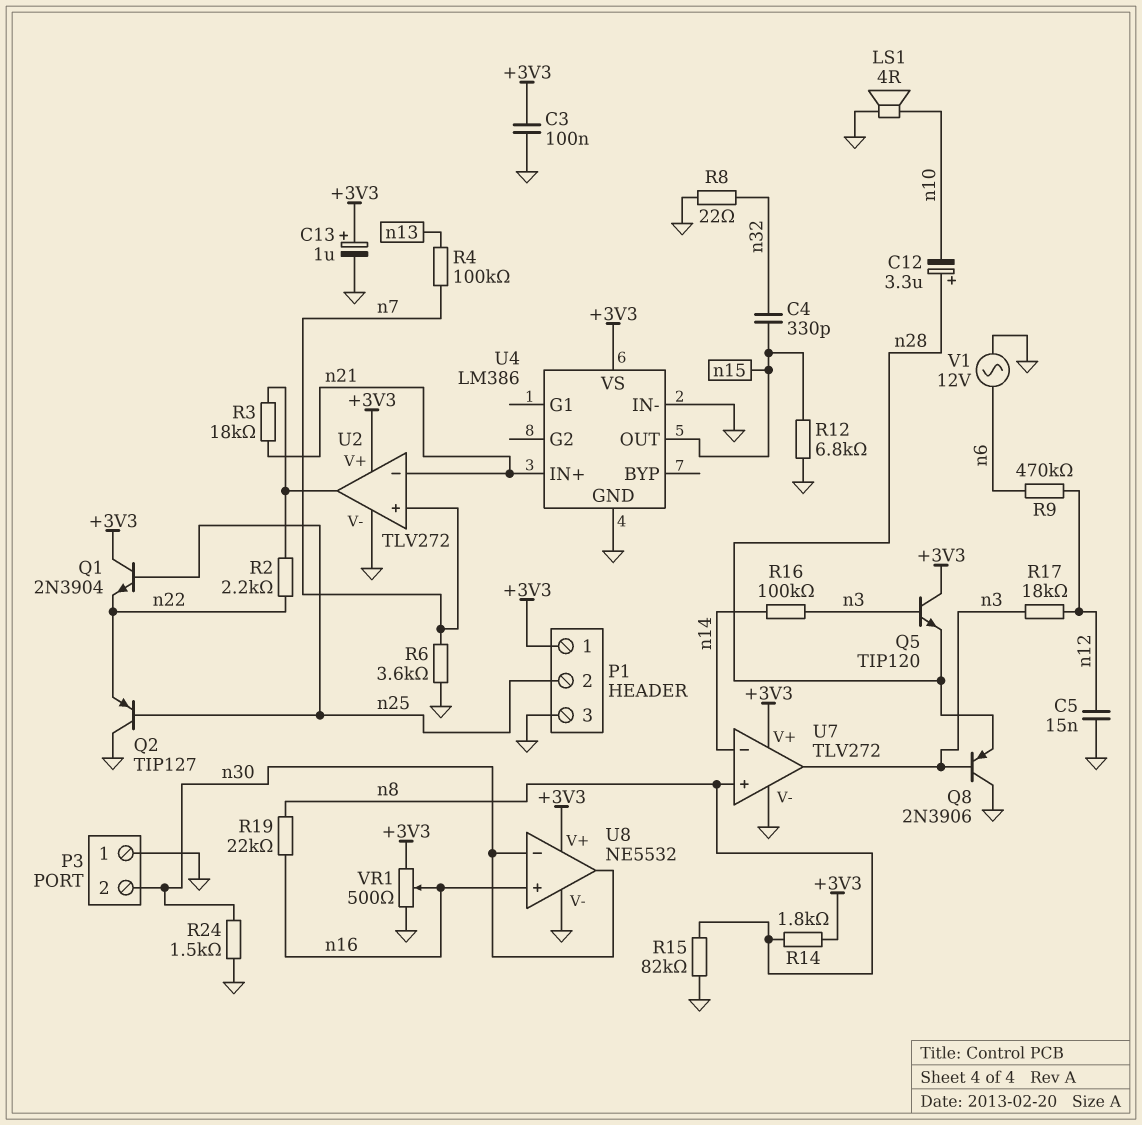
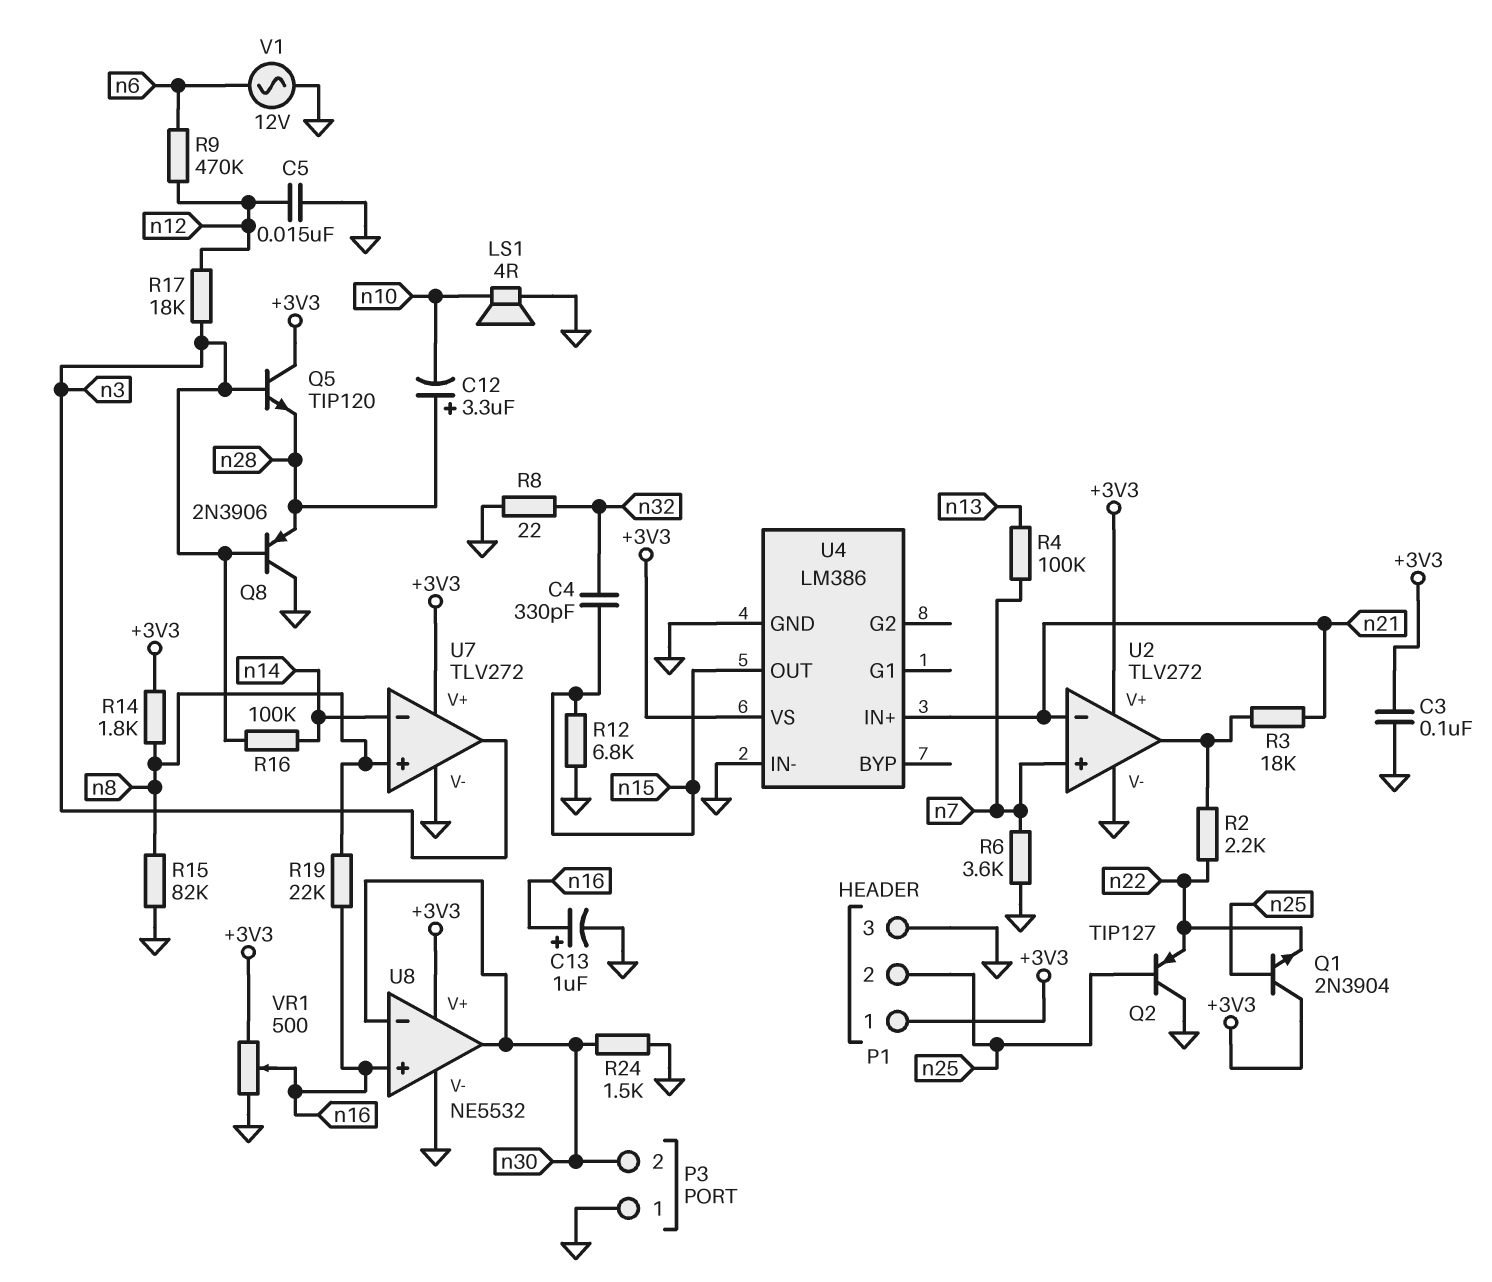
C13: 1uF (plus +3V3, minus GND) -> 1uF (plus n16, minus GND)

